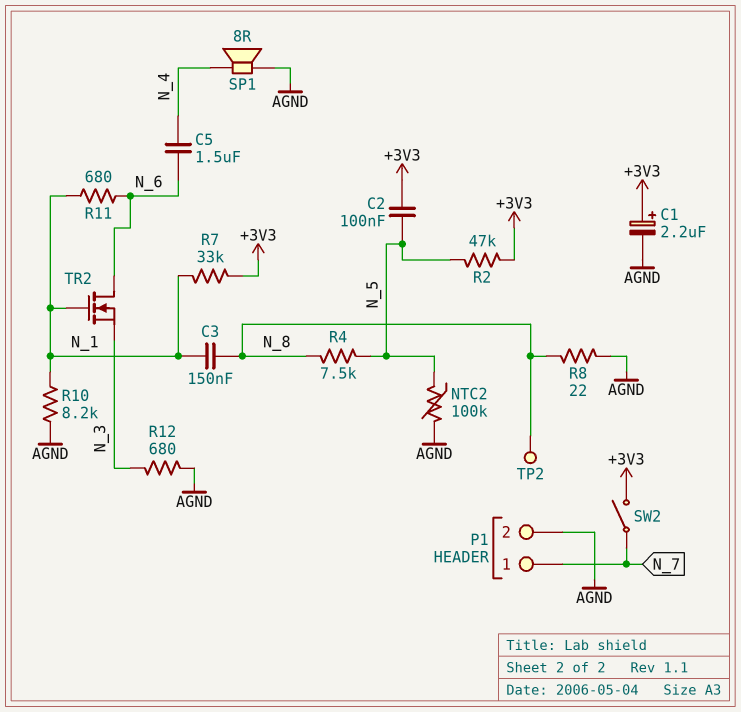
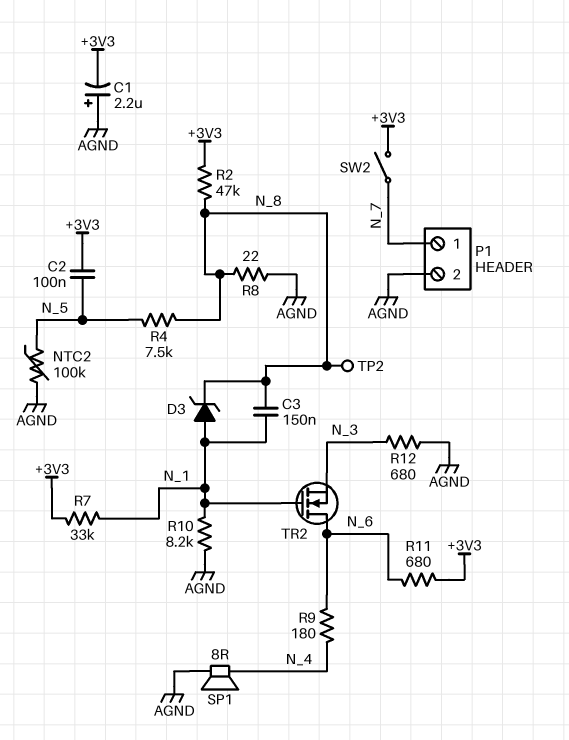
C1: 2.2uF (plus +3V3, minus AGND) -> 2.2uF (plus AGND, minus +3V3)
C5: 1.5uF (N_4, N_6) -> none
D3: none -> zener (A N_1, K N_8)
R2: 47k (+3V3, N_5) -> 47k (+3V3, N_8)
R9: none -> 180 (N_4, N_6)
R11: 680 (N_1, N_6) -> 680 (+3V3, N_6)

